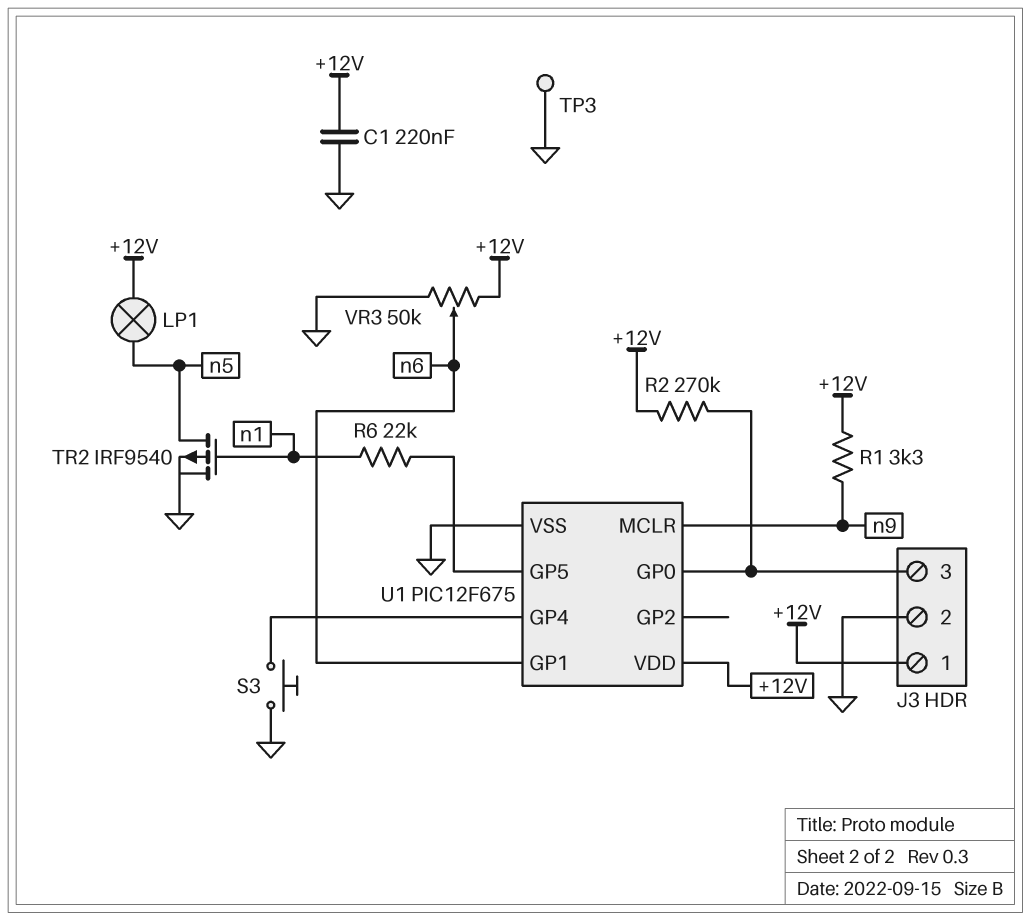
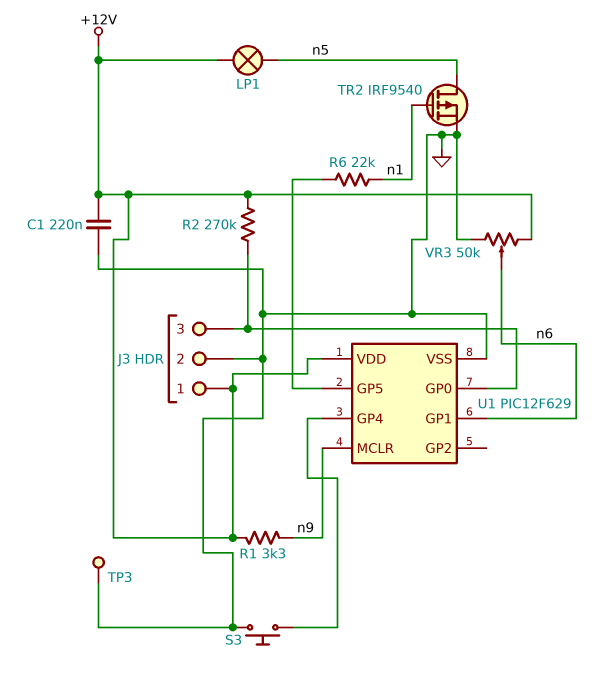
U1: PIC12F675 -> PIC12F629

